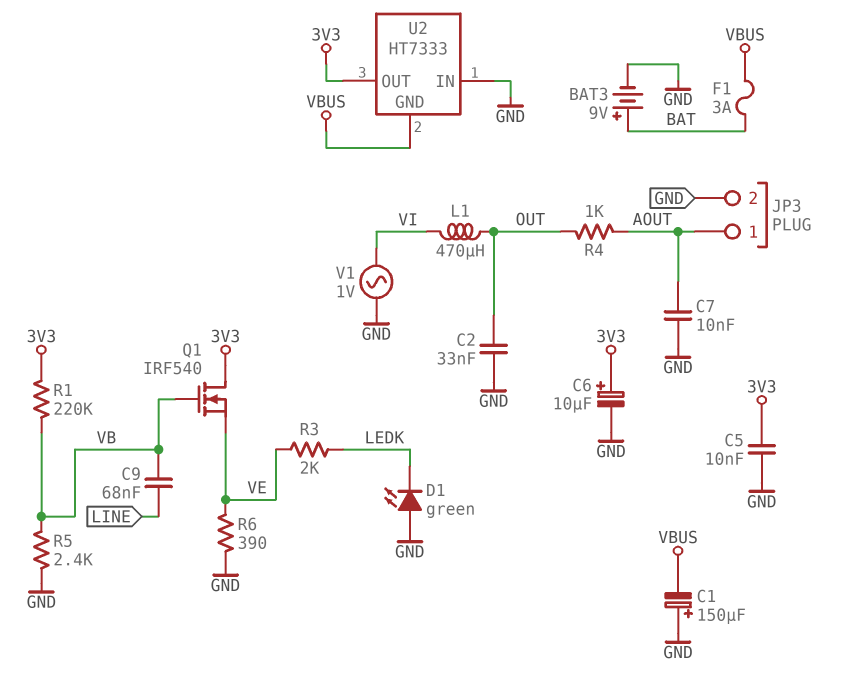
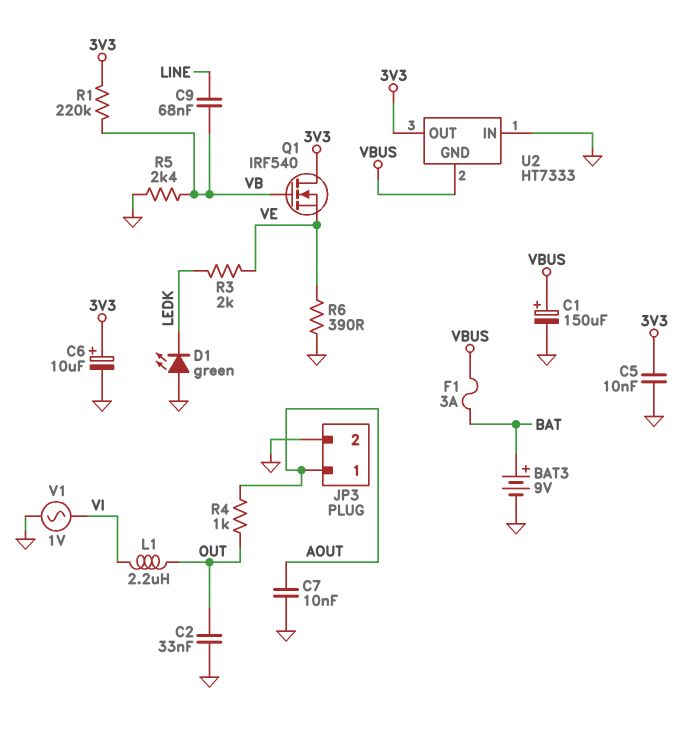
C1: 150uF (plus GND, minus VBUS) -> 150uF (plus VBUS, minus GND)
L1: 470uH (OUT, VI) -> 2.2uH (OUT, VI)

